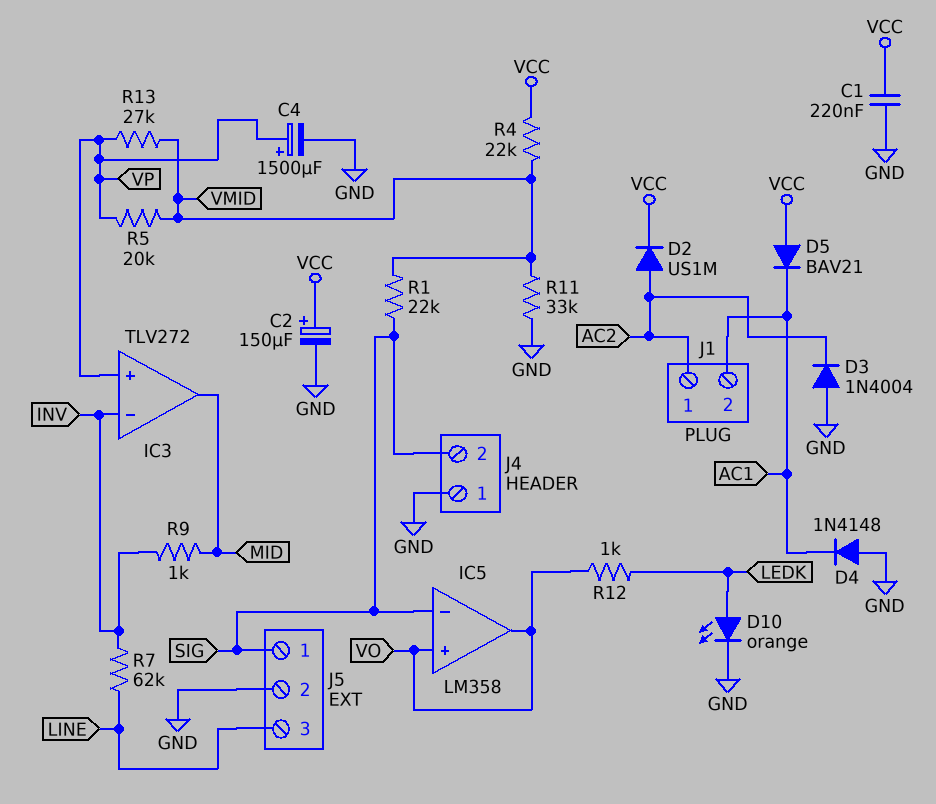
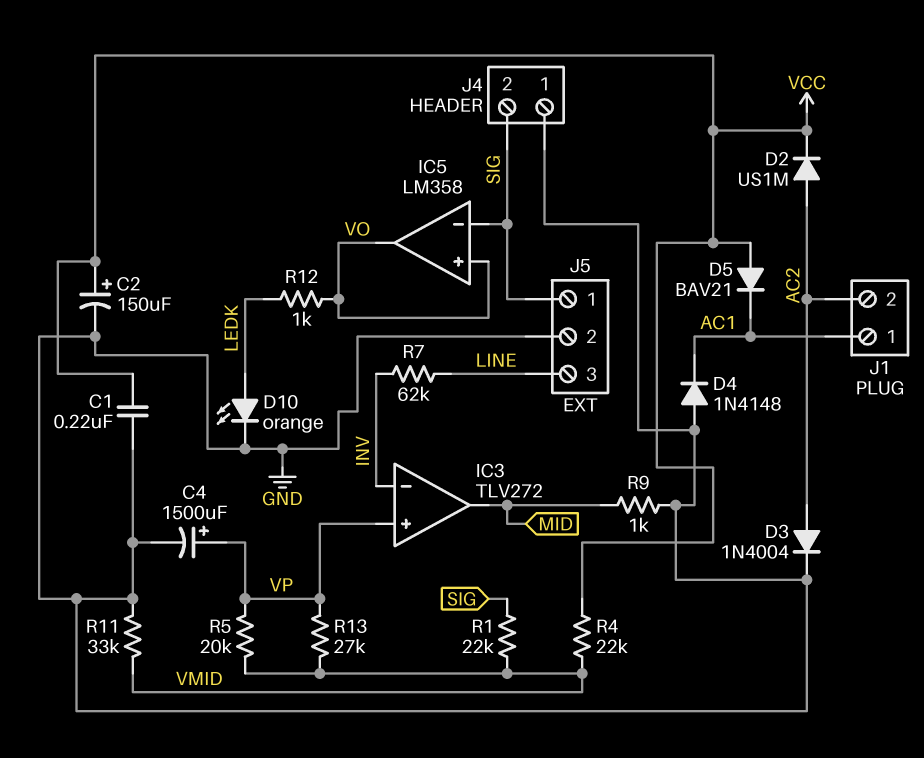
D3: diode 1N4004 (A GND, K AC2) -> diode 1N4004 (A AC2, K GND)
J1 pin 1: AC2 -> AC1
J1 pin 2: AC1 -> AC2
R9: 1k (INV, MID) -> 1k (GND, MID)

